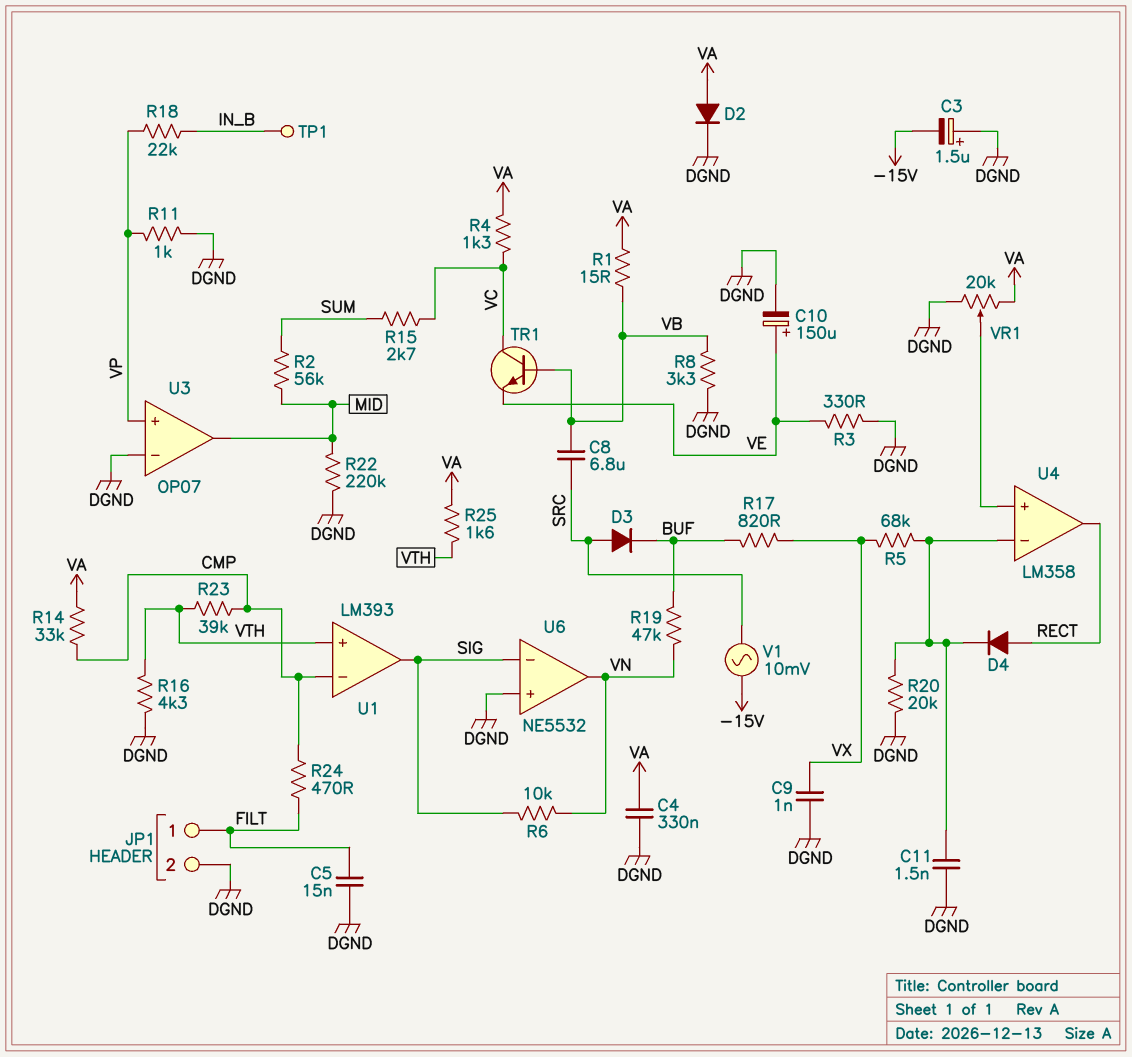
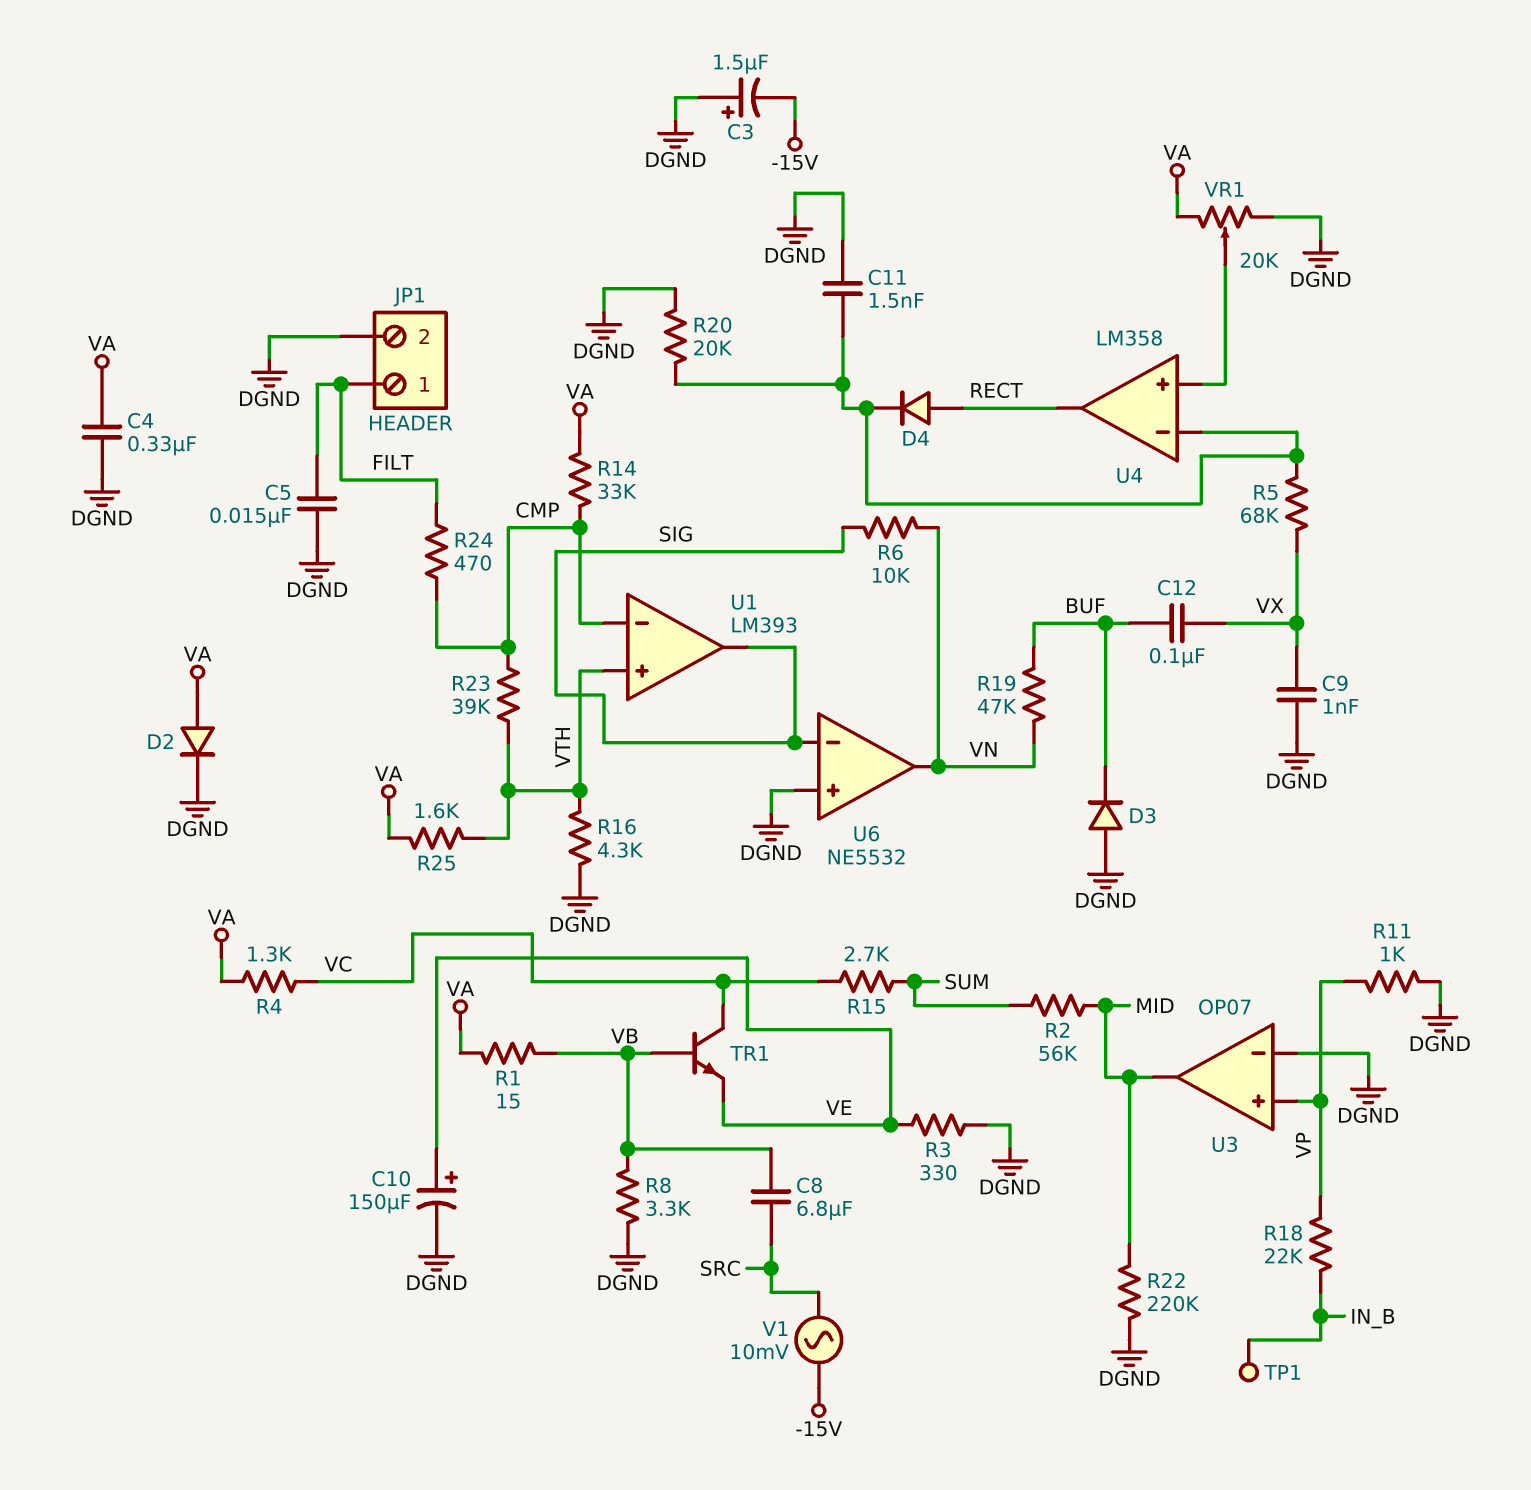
C12: none -> 100nF (BUF, VX)
D3: diode (A SRC, K BUF) -> diode (A DGND, K BUF)
R17: 820 (BUF, VX) -> none

